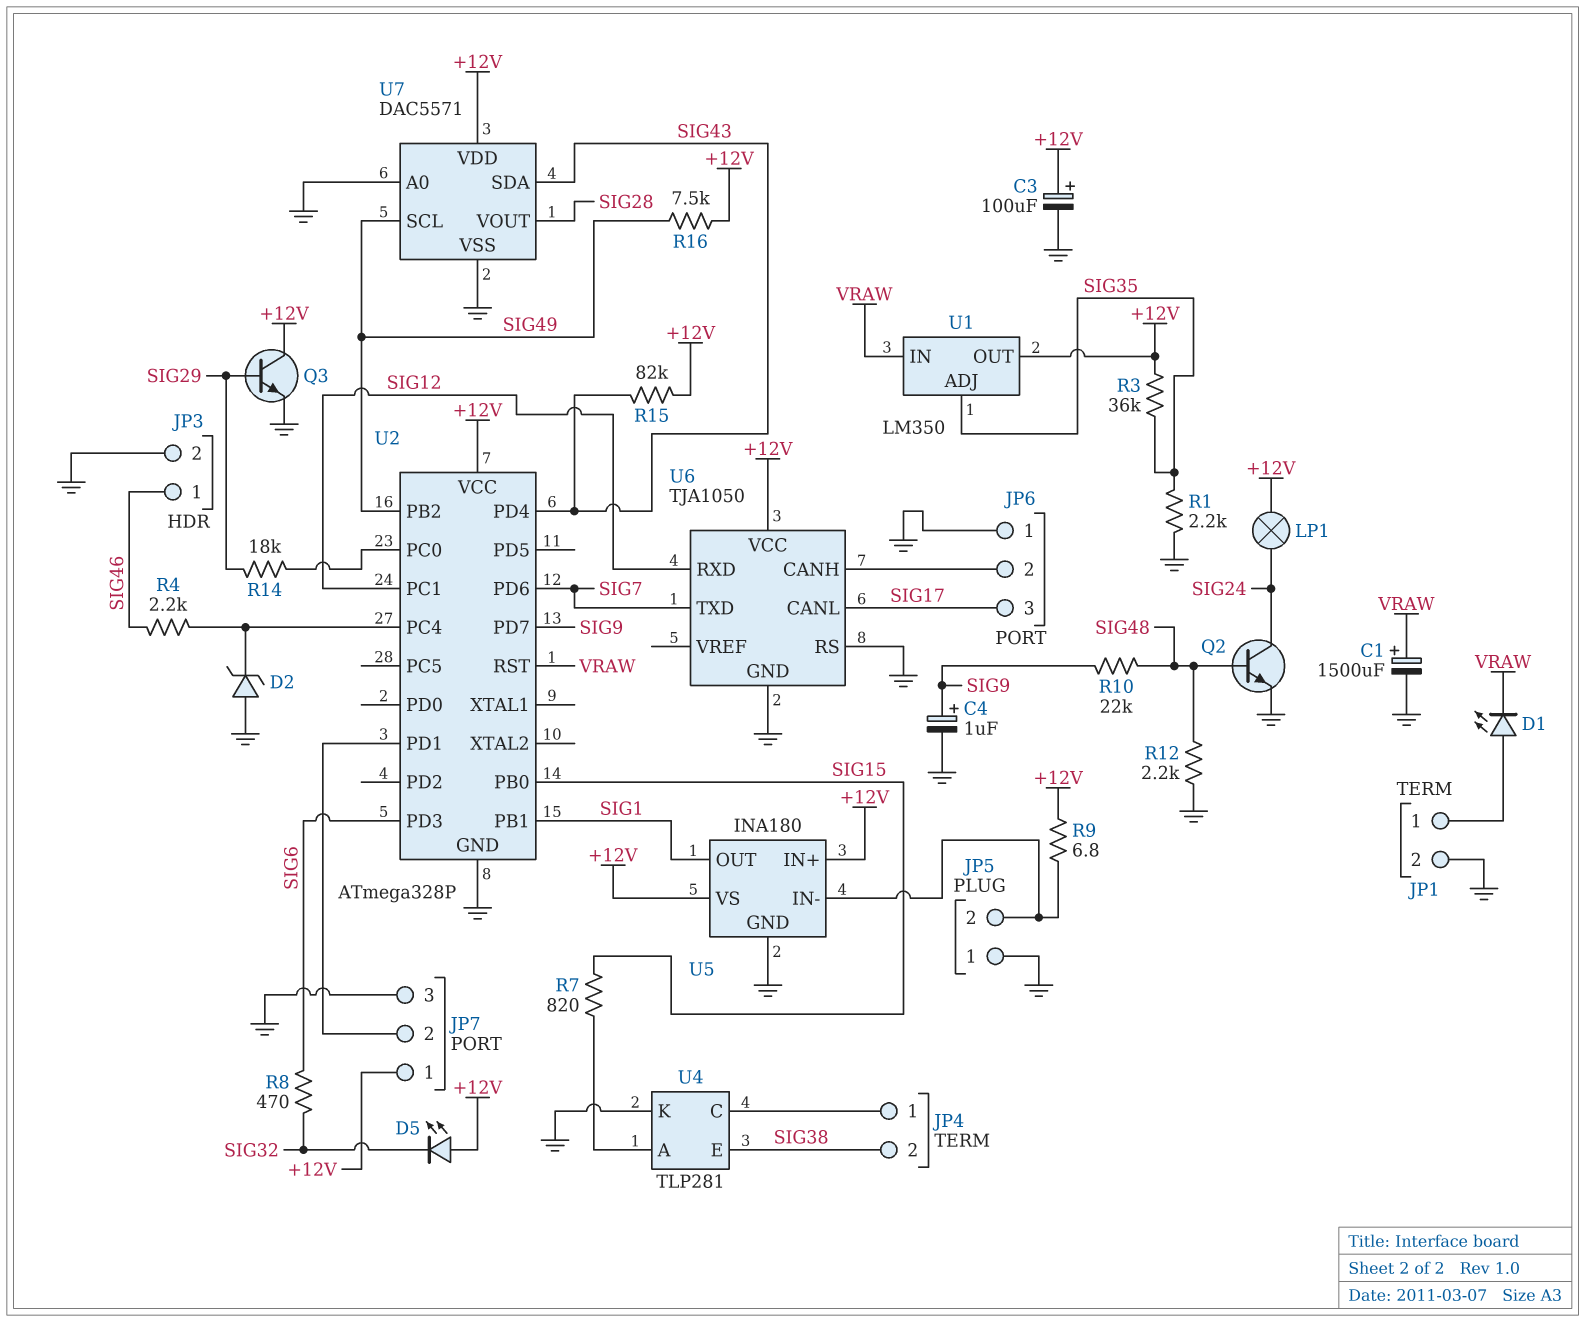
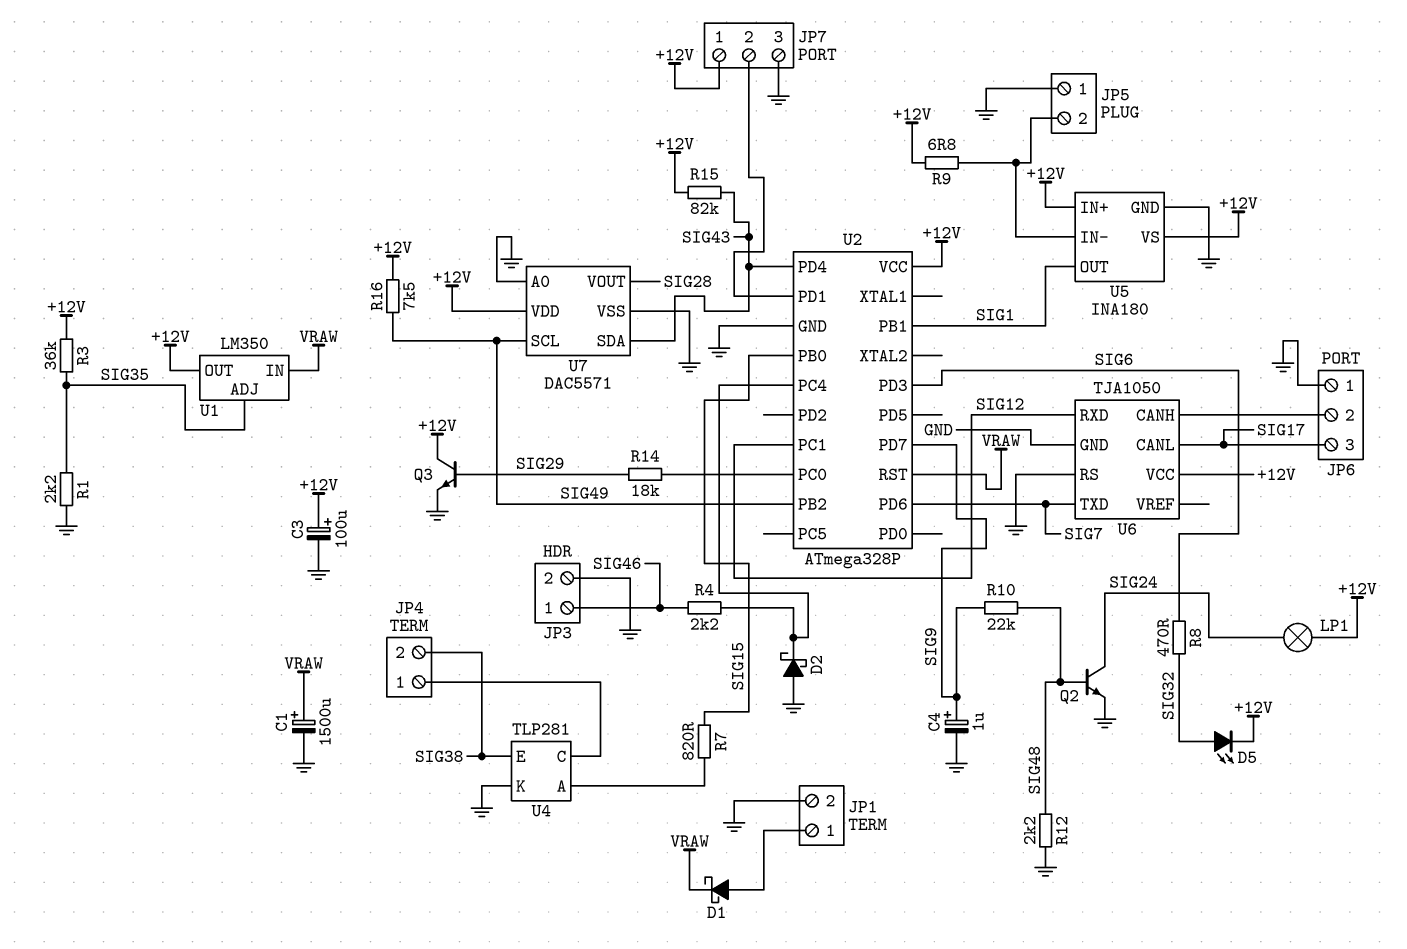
D1: LED (A JP1/1, K VRAW) -> schottky (A JP1/1, K VRAW)
D2: zener (A GND, K U2/PC4) -> schottky (A GND, K U2/PC4)
D5: LED (A +12V, K SIG32) -> LED (A SIG32, K +12V)

